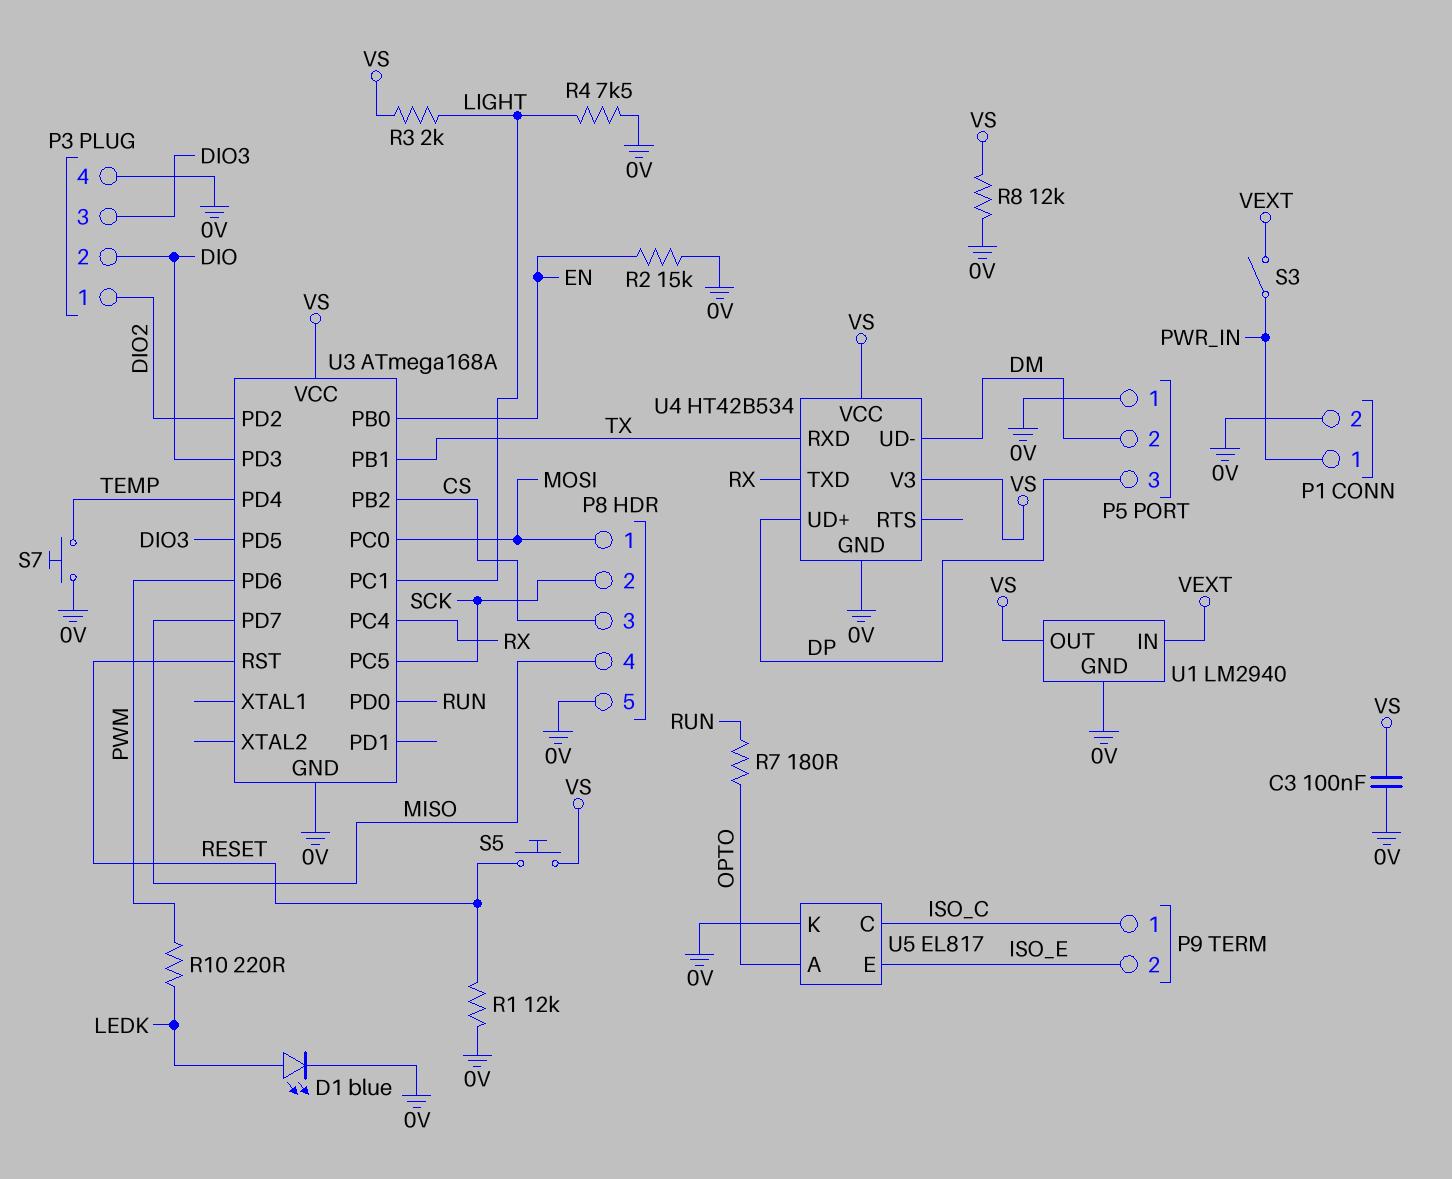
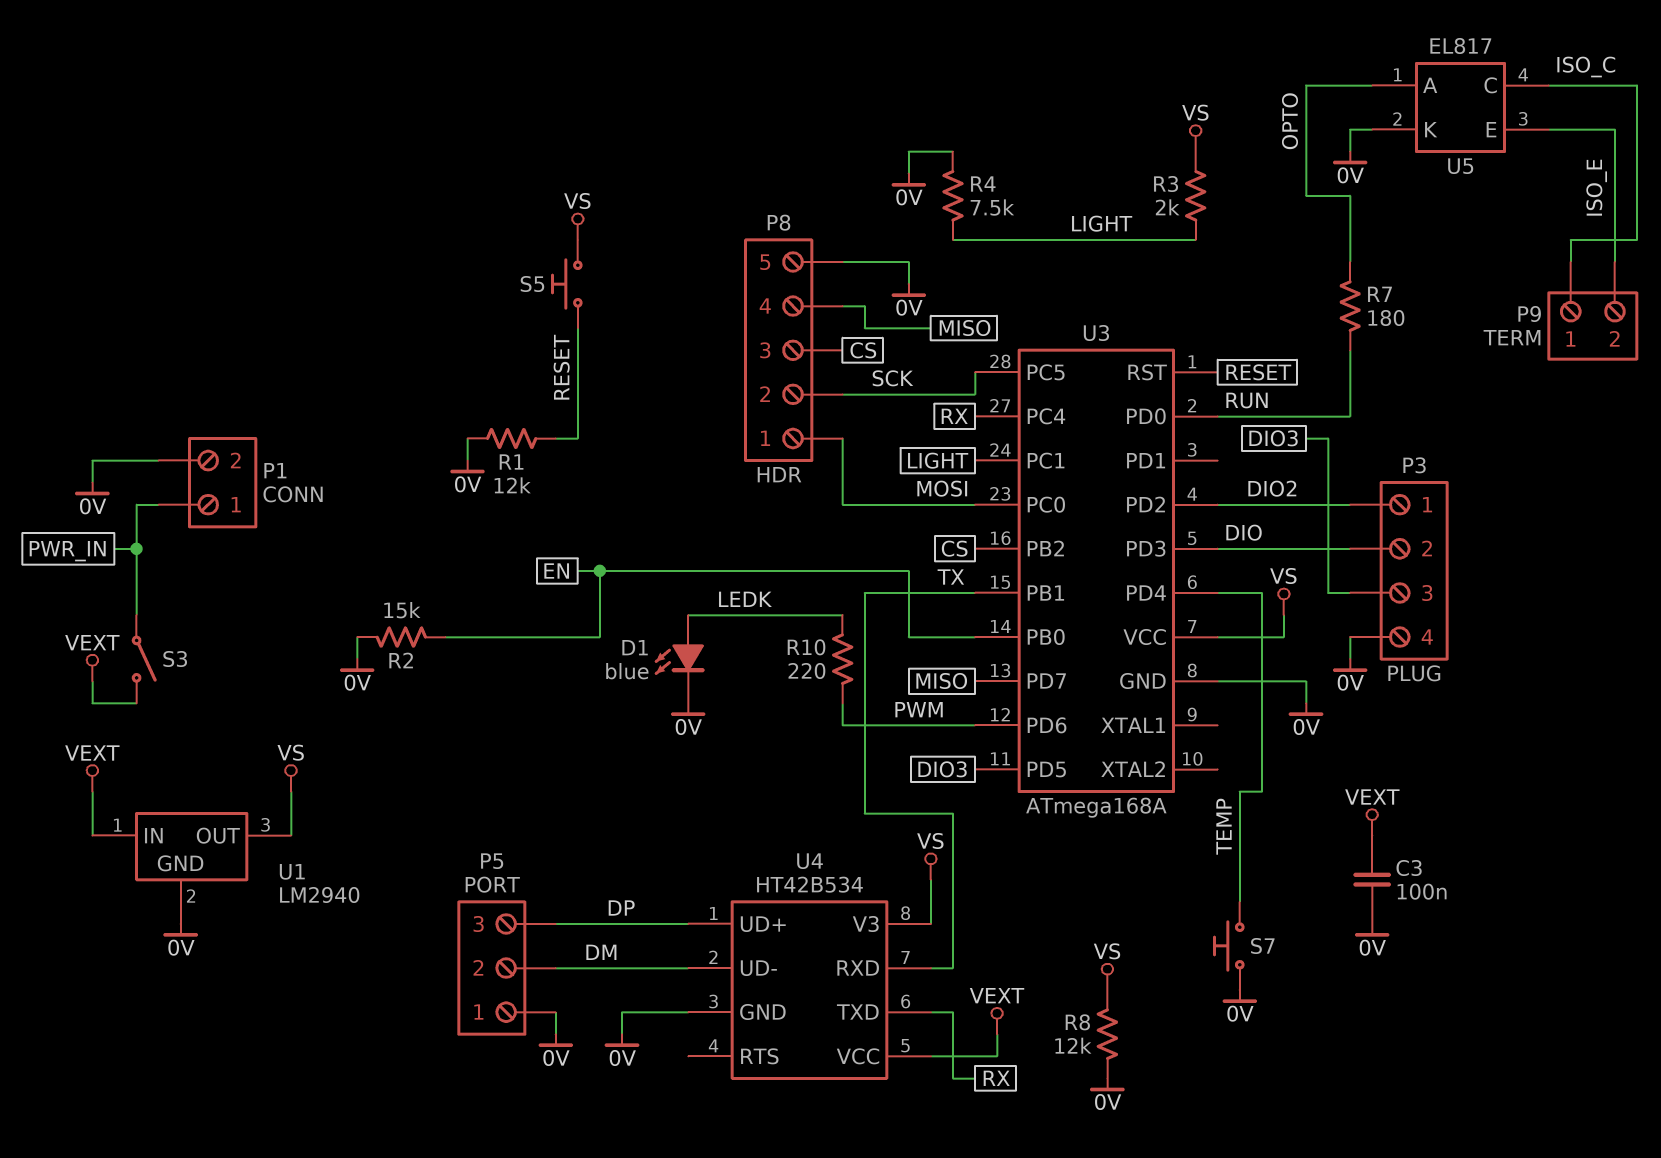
C3: 100nF (0V, VS) -> 100nF (0V, VEXT)
U4 pin VCC: VS -> VEXT

